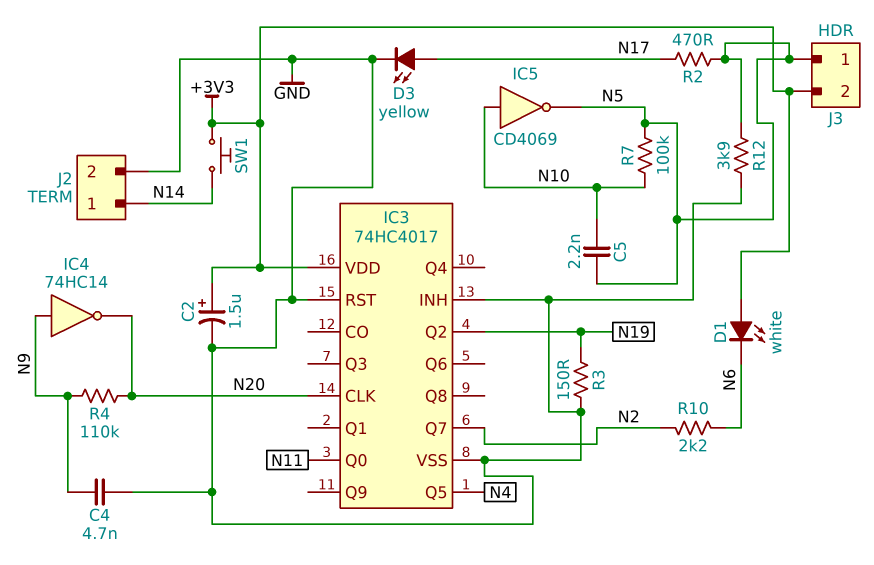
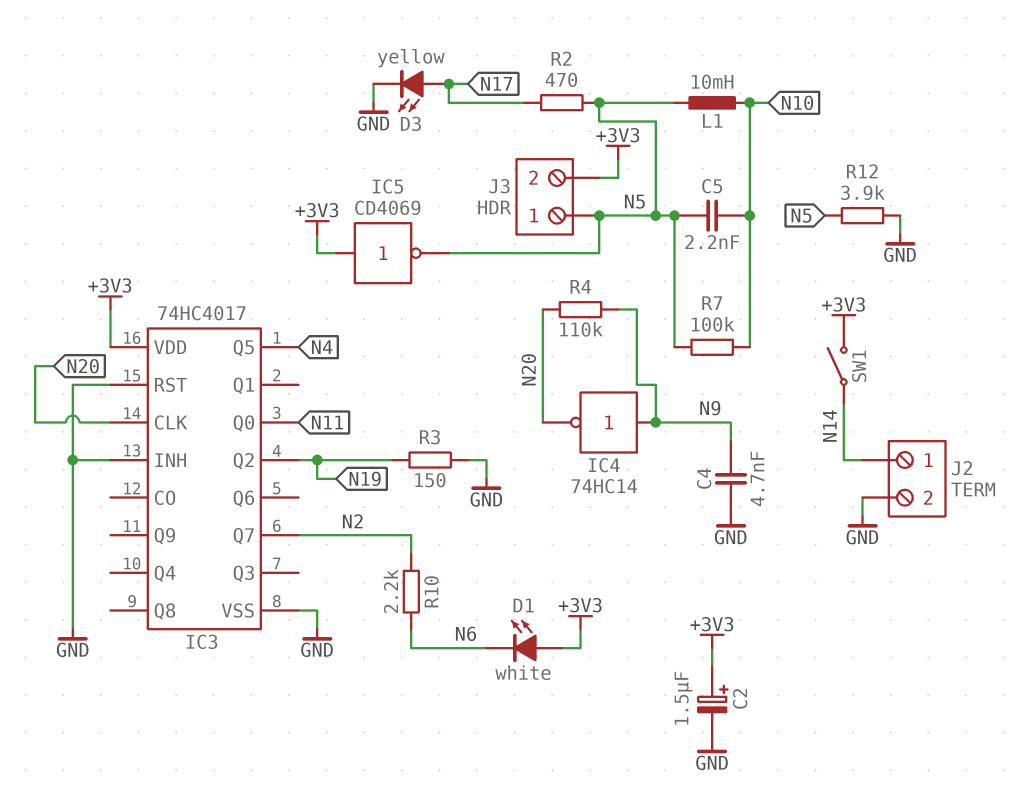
IC5: NOT CD4069 (in N10, out N5) -> NOT CD4069 (in +3V3, out N5)
L1: none -> 10mH (N5, N10)
SW1: button (+3V3, N14) -> switch (+3V3, N14)

